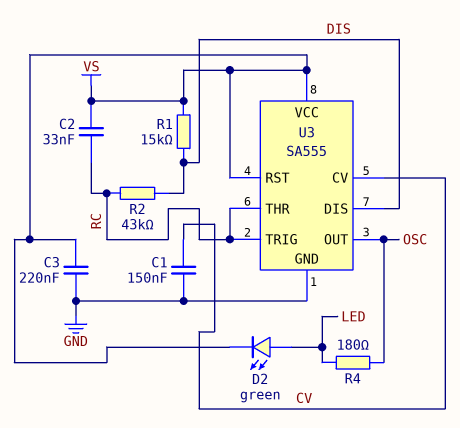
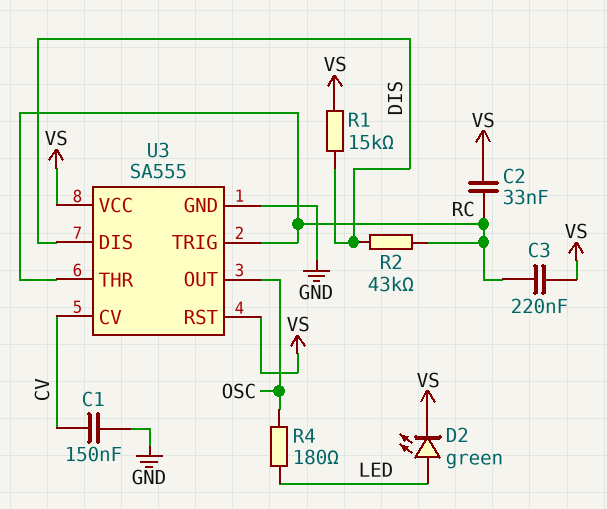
C3: 220nF (GND, VS) -> 220nF (RC, VS)

